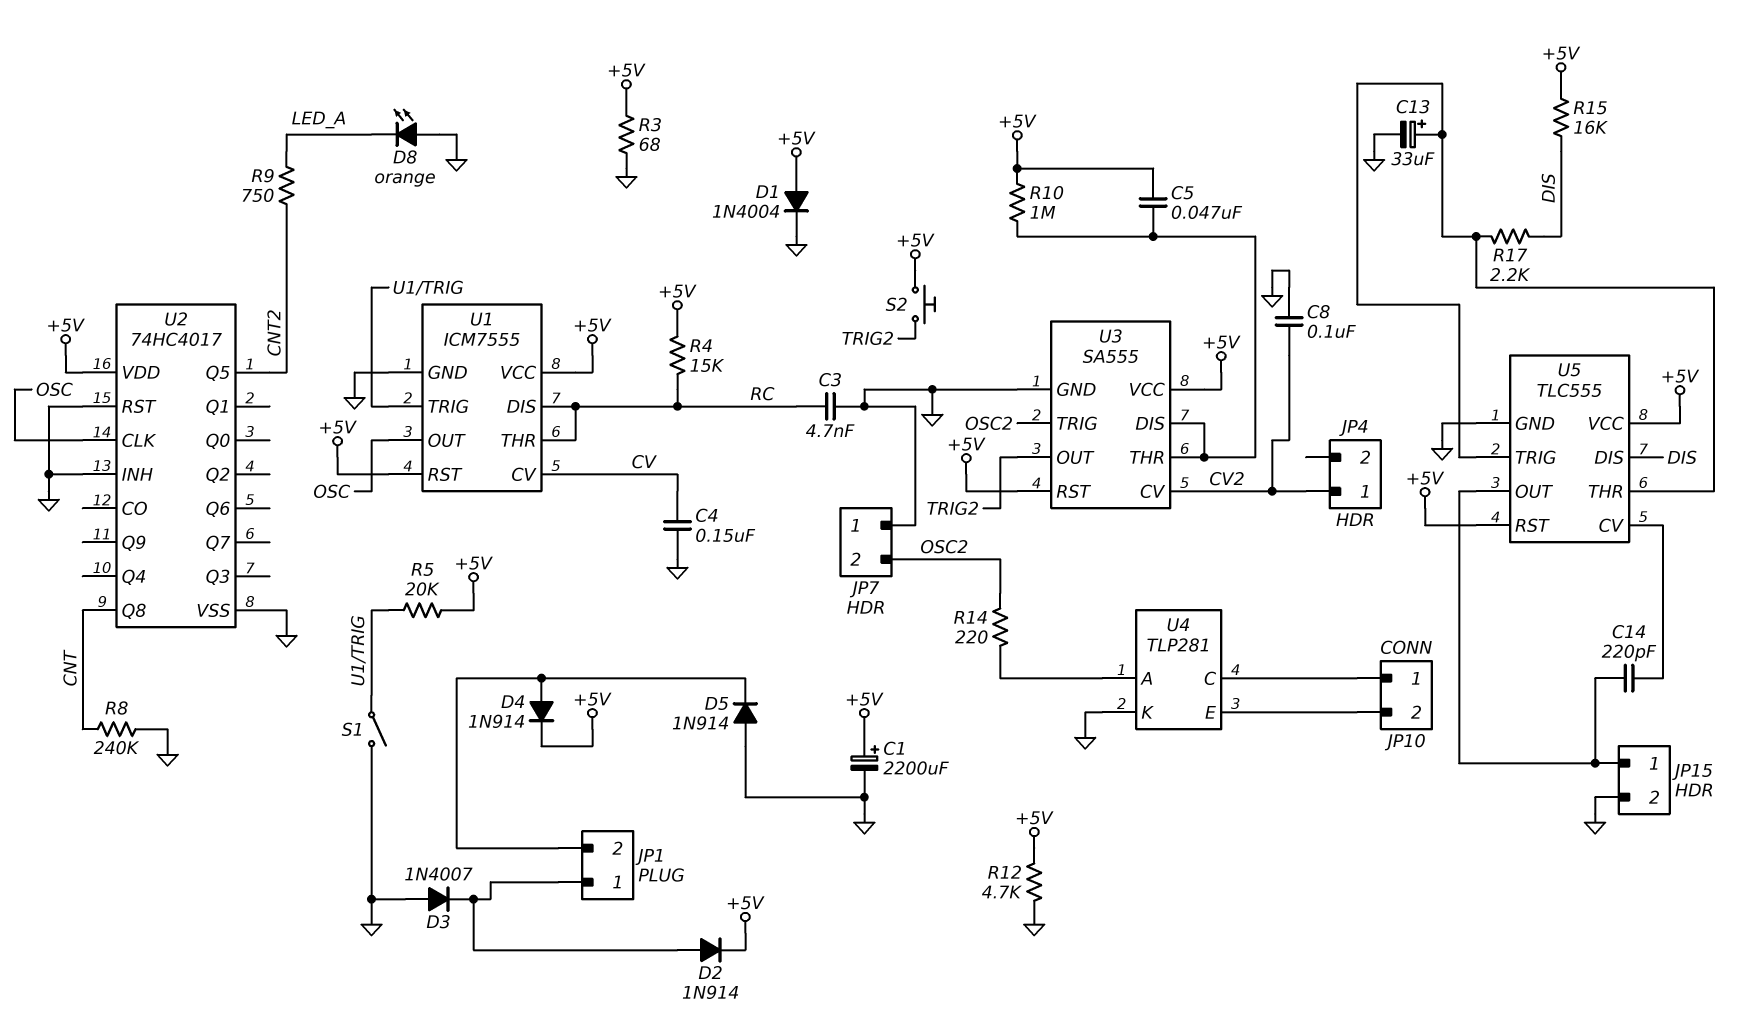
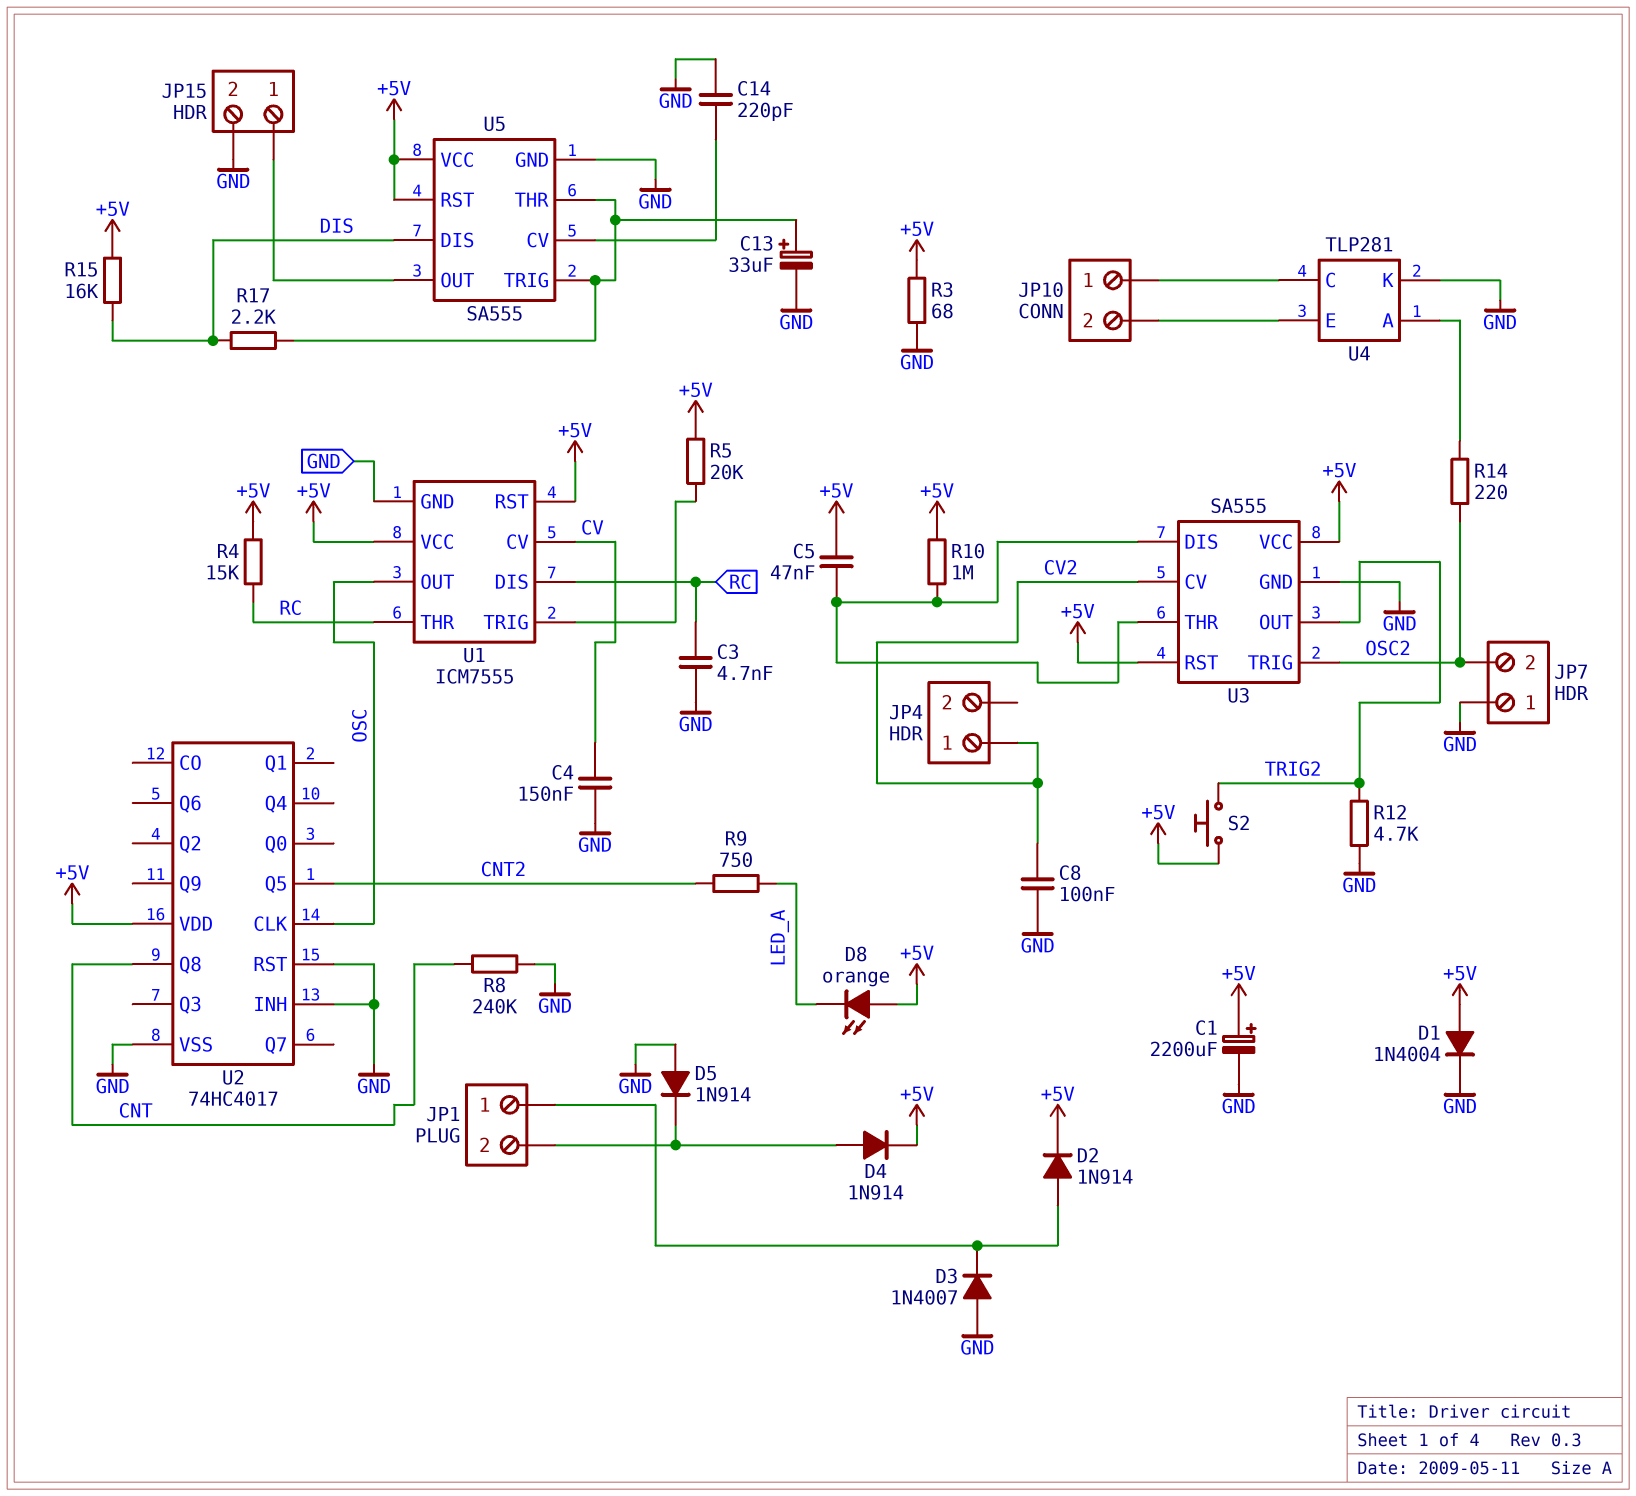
C14: 220pF (JP15/1, U5/CV) -> 220pF (GND, U5/CV)
D8: LED orange (A GND, K LED_A) -> LED orange (A +5V, K LED_A)
R12: 4.7k (+5V, GND) -> 4.7k (GND, TRIG2)
S1: switch (GND, U1/TRIG) -> none
U5: TLC555 -> SA555

